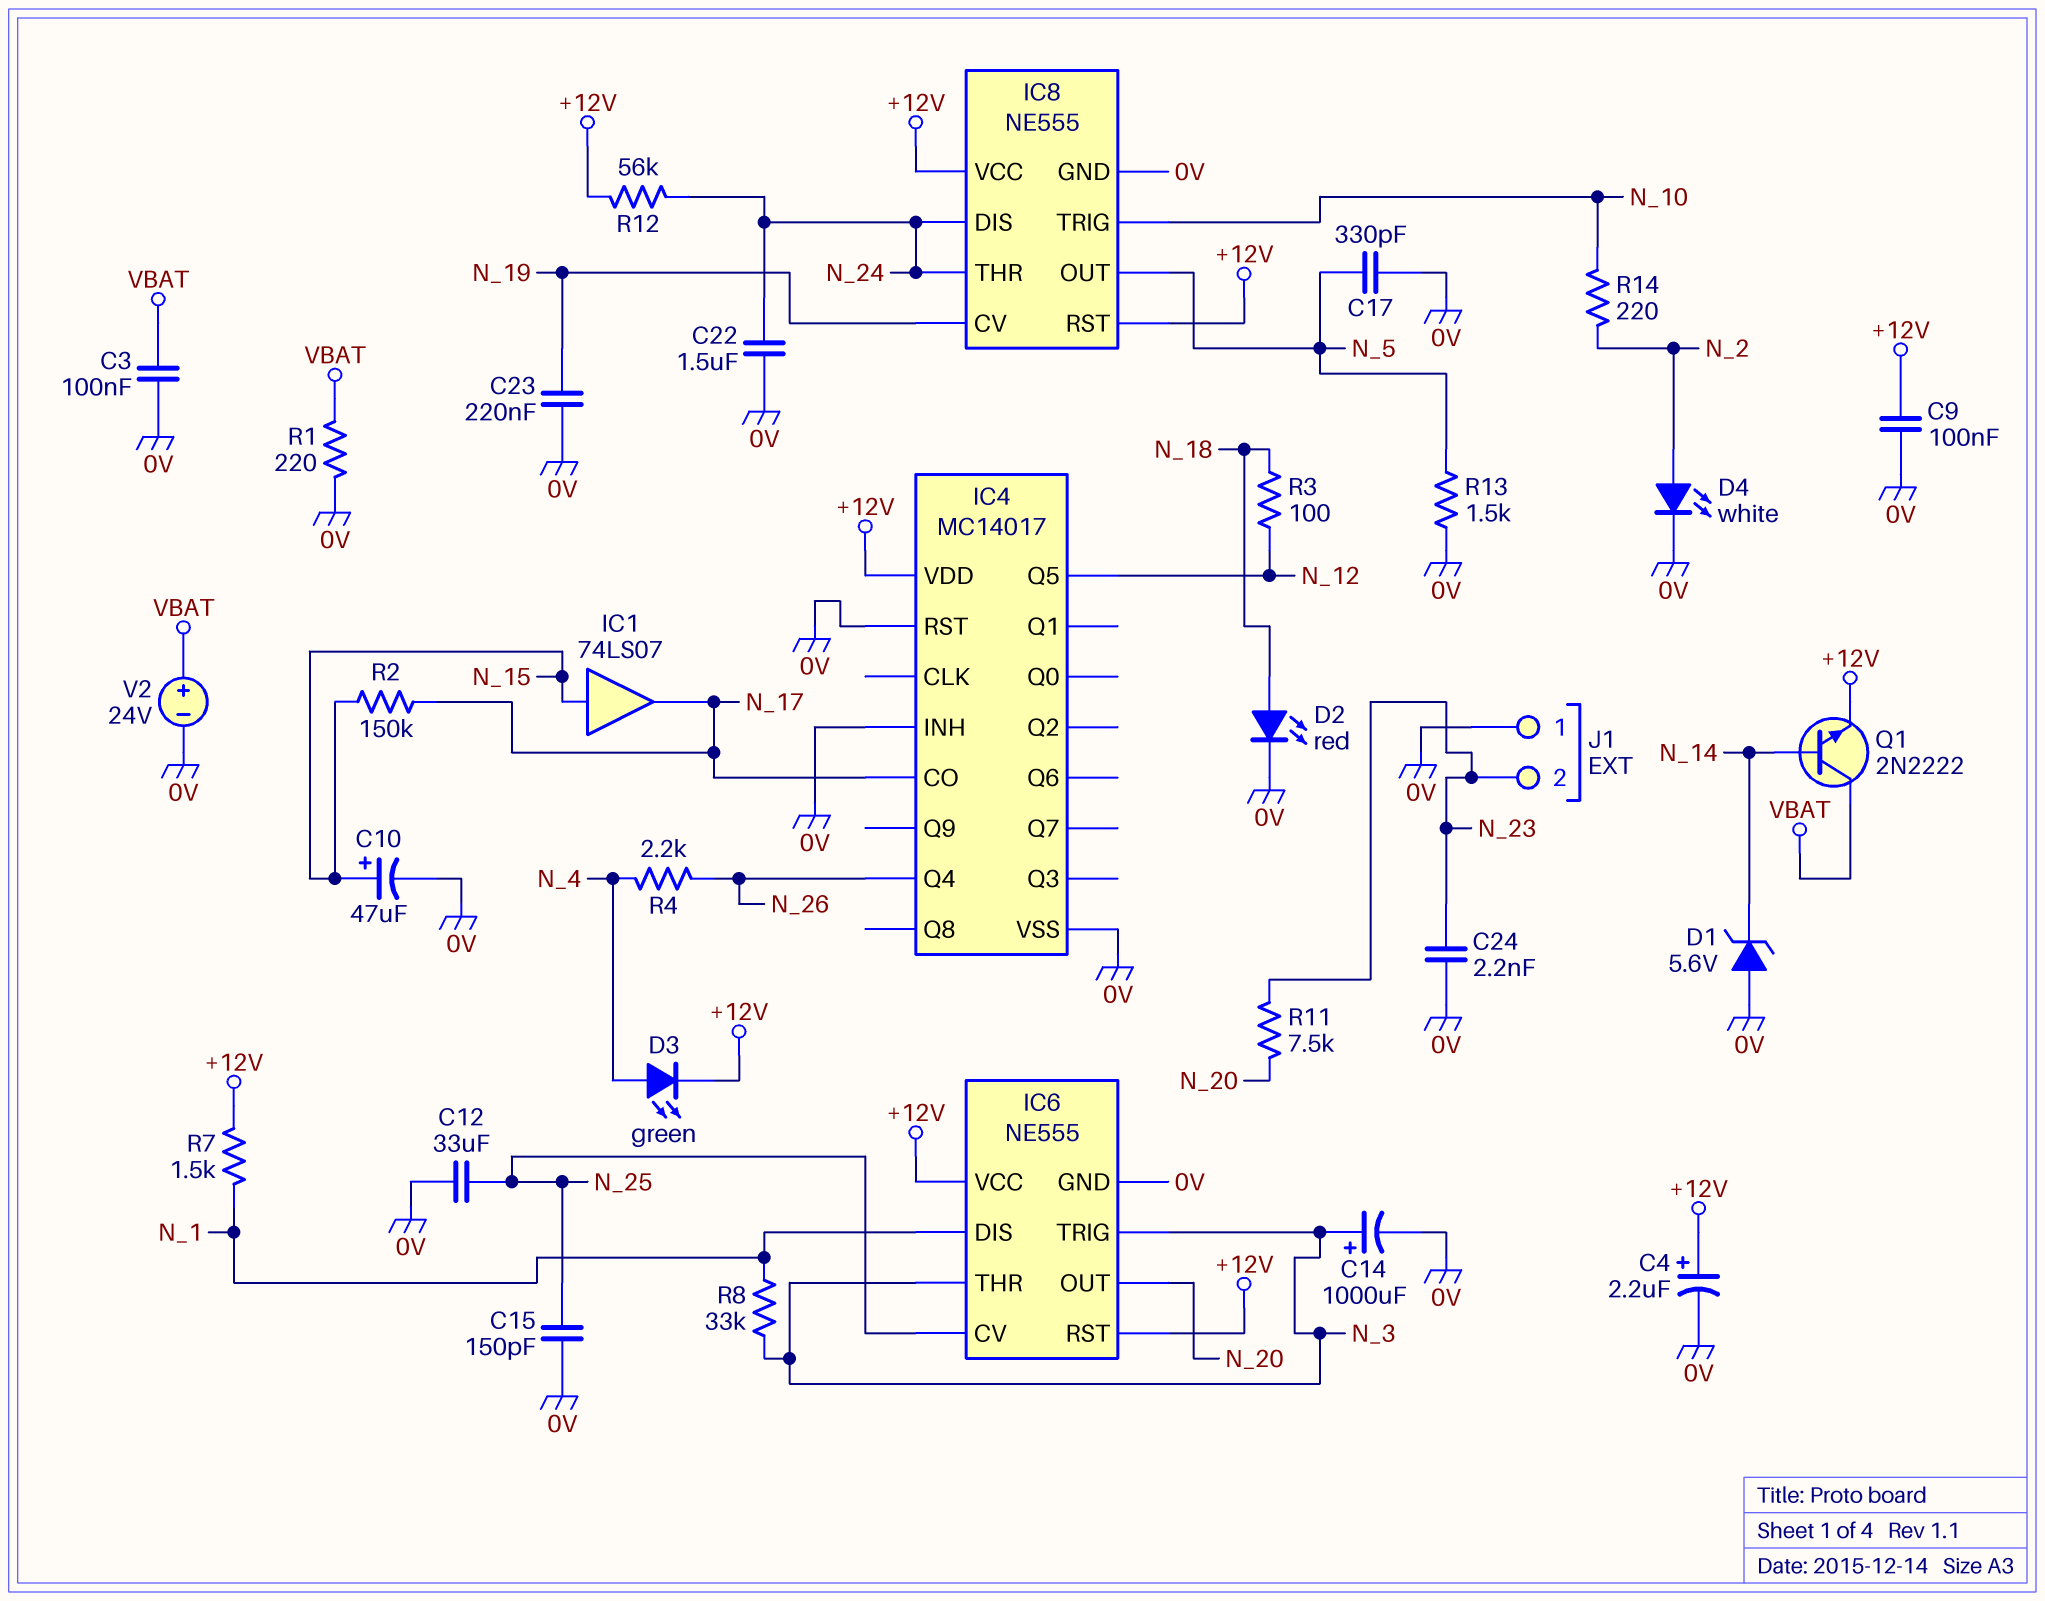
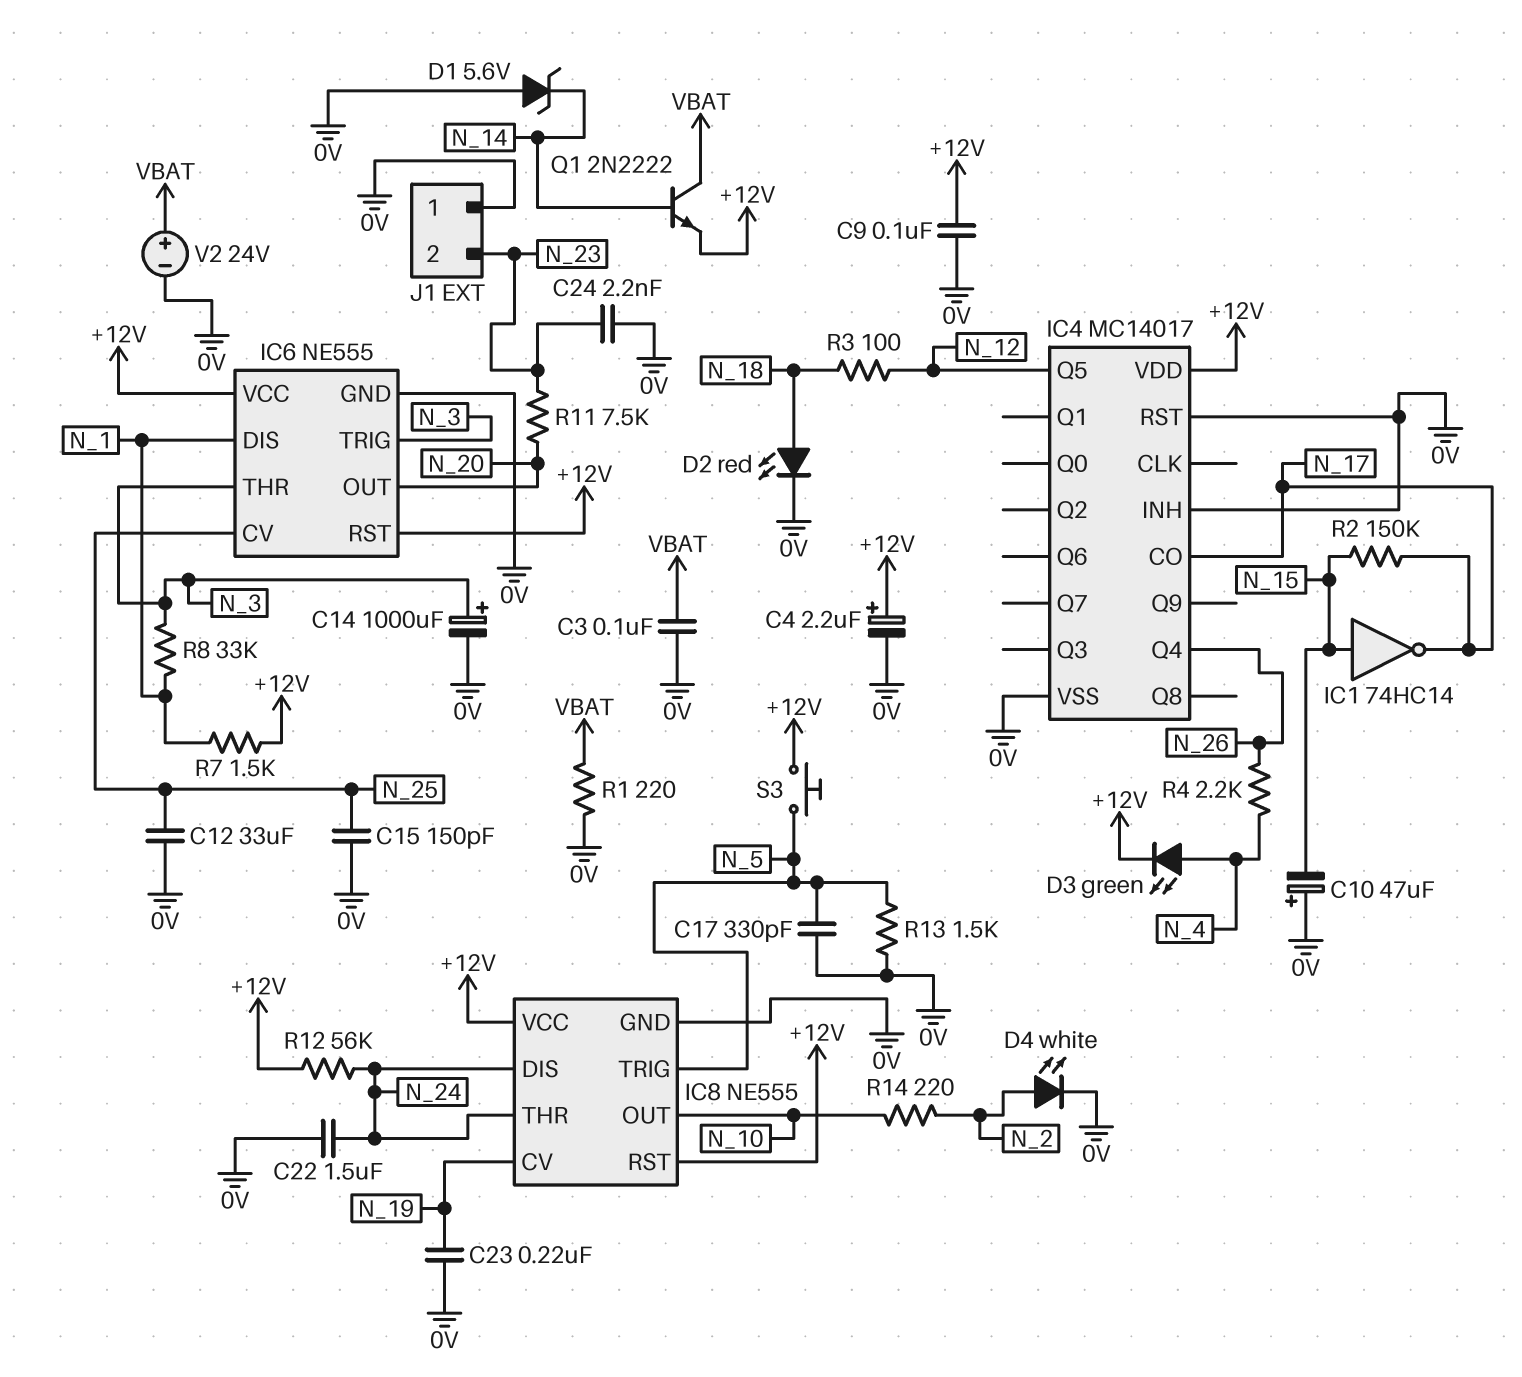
C10: 47uF (plus N_15, minus 0V) -> 47uF (plus 0V, minus N_15)
IC1: buffer 74LS07 (in N_15, out N_17) -> NOT 74HC14 (in N_15, out N_17)
IC8 pin OUT: N_5 -> N_10
IC8 pin TRIG: N_10 -> N_5
S3: none -> button (+12V, N_5)

